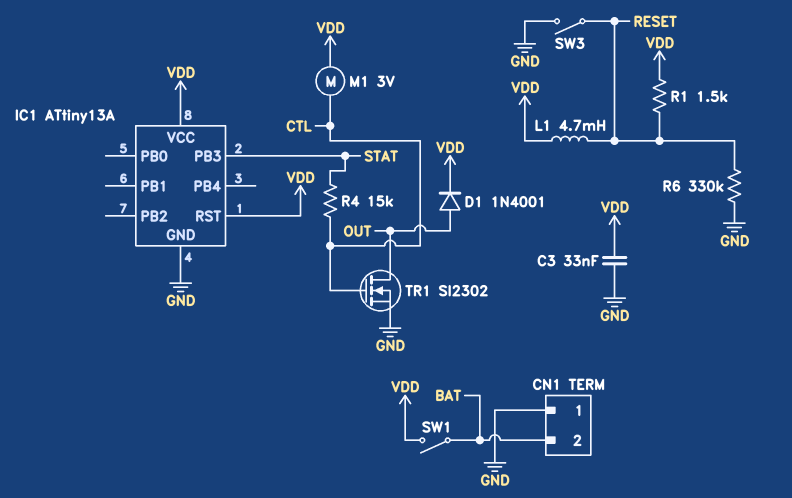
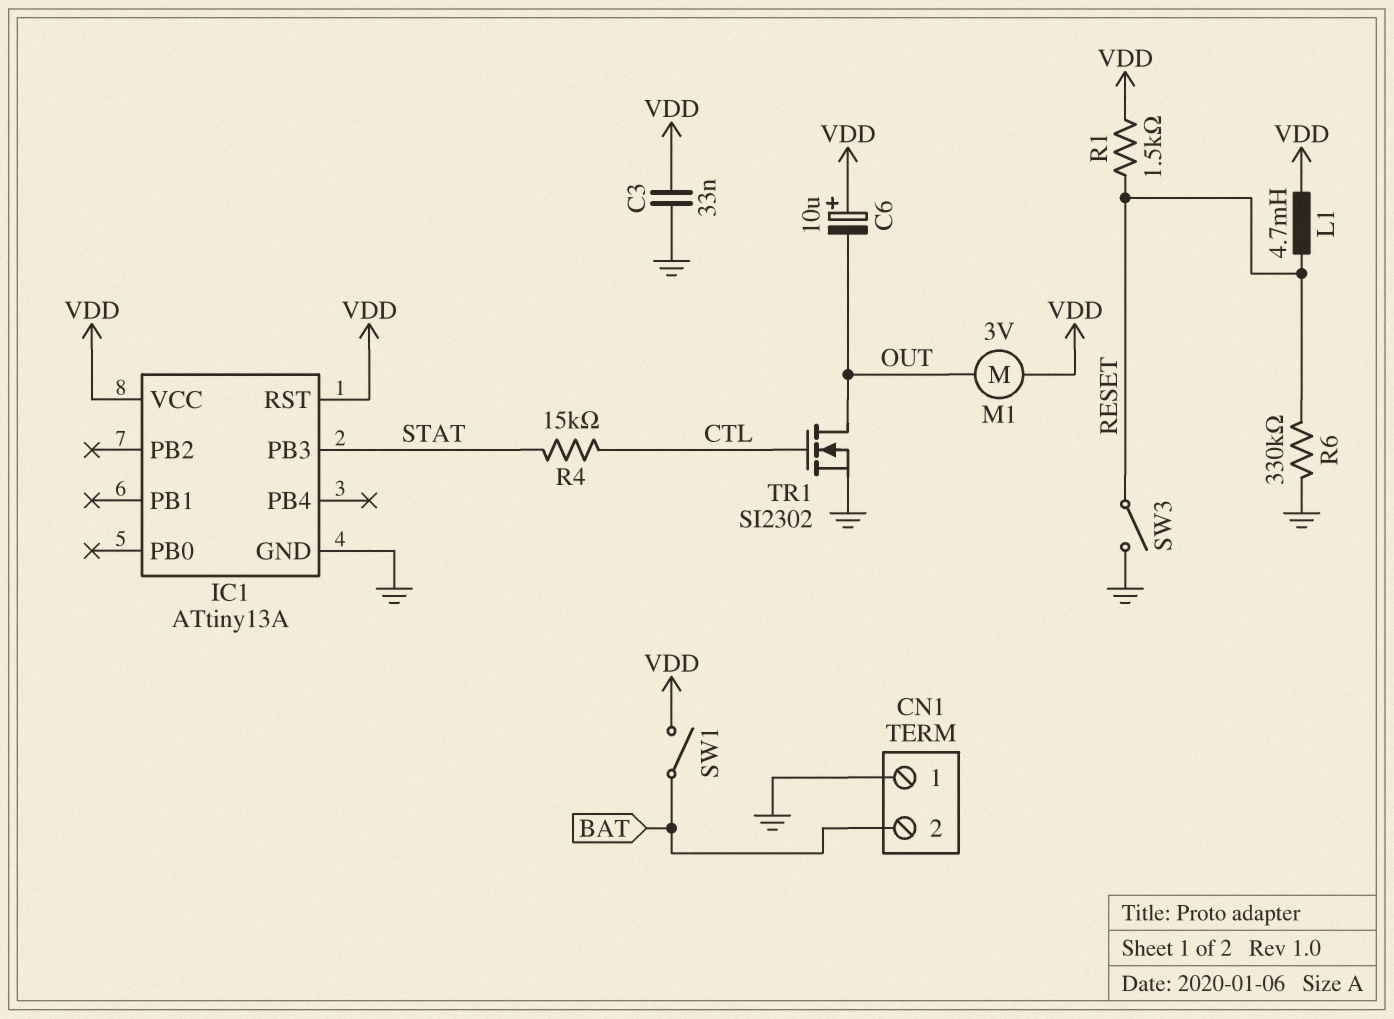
C6: none -> 10uF (plus VDD, minus OUT)
D1: diode 1N4001 (A OUT, K VDD) -> none
M1: motor 3V (CTL, VDD) -> motor 3V (OUT, VDD)

